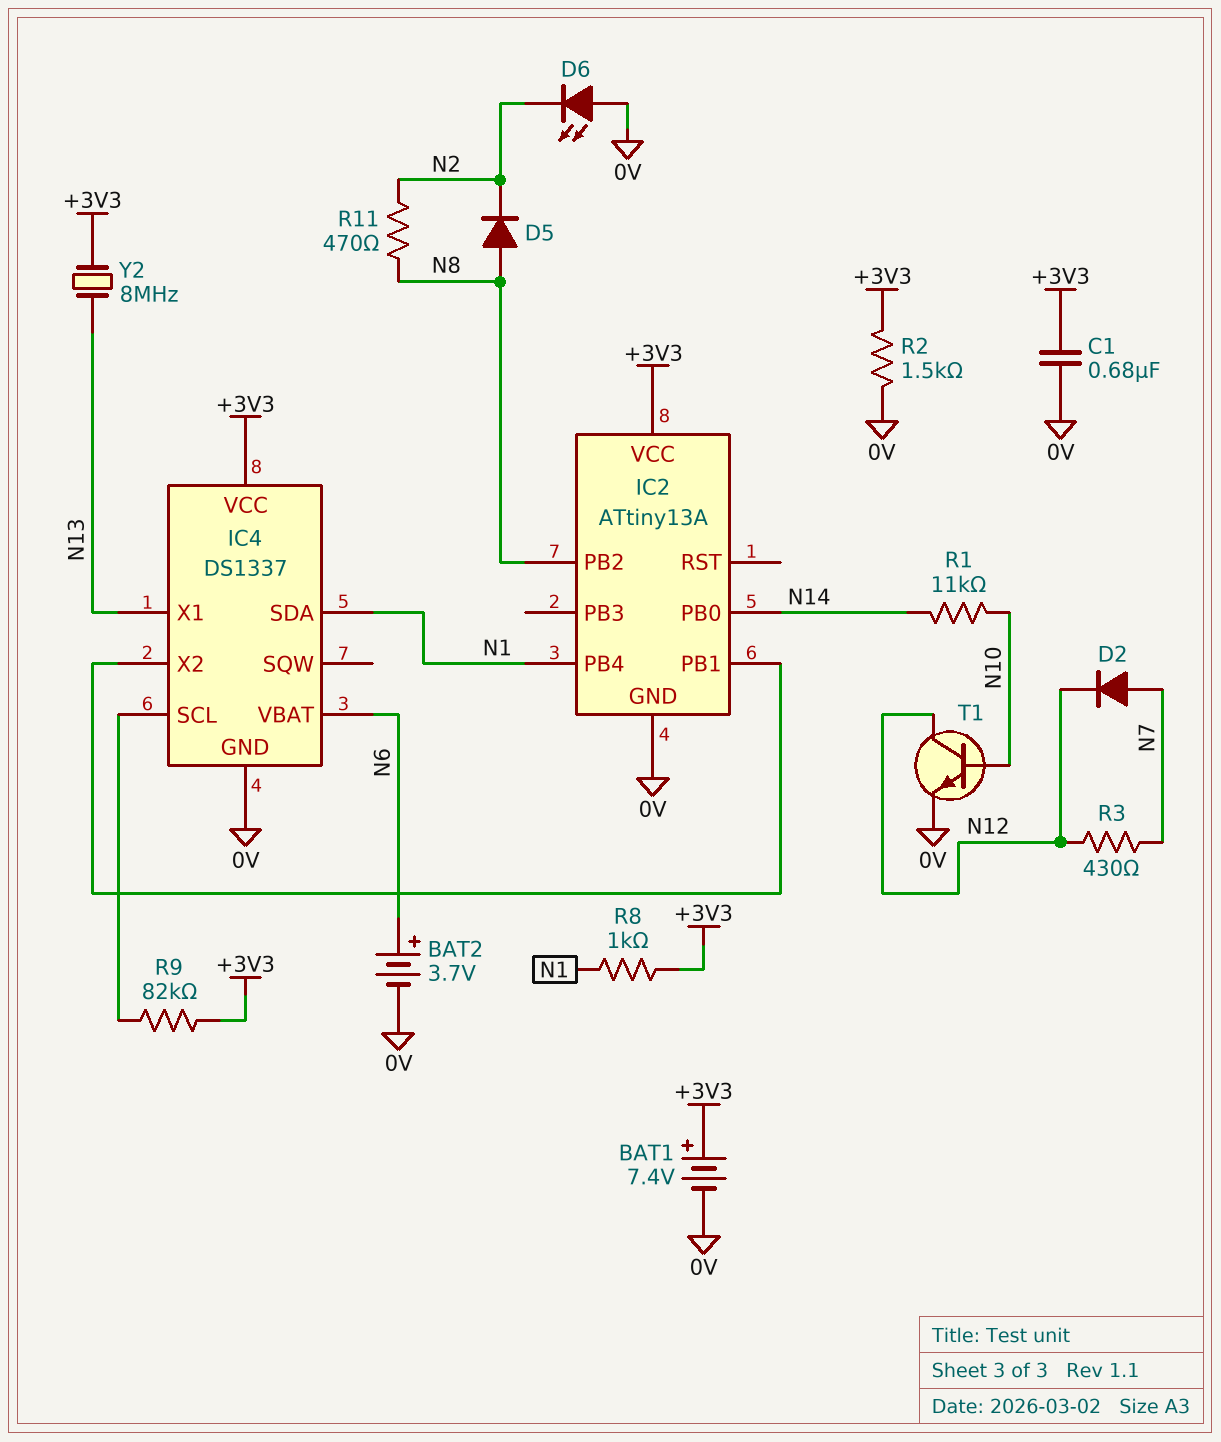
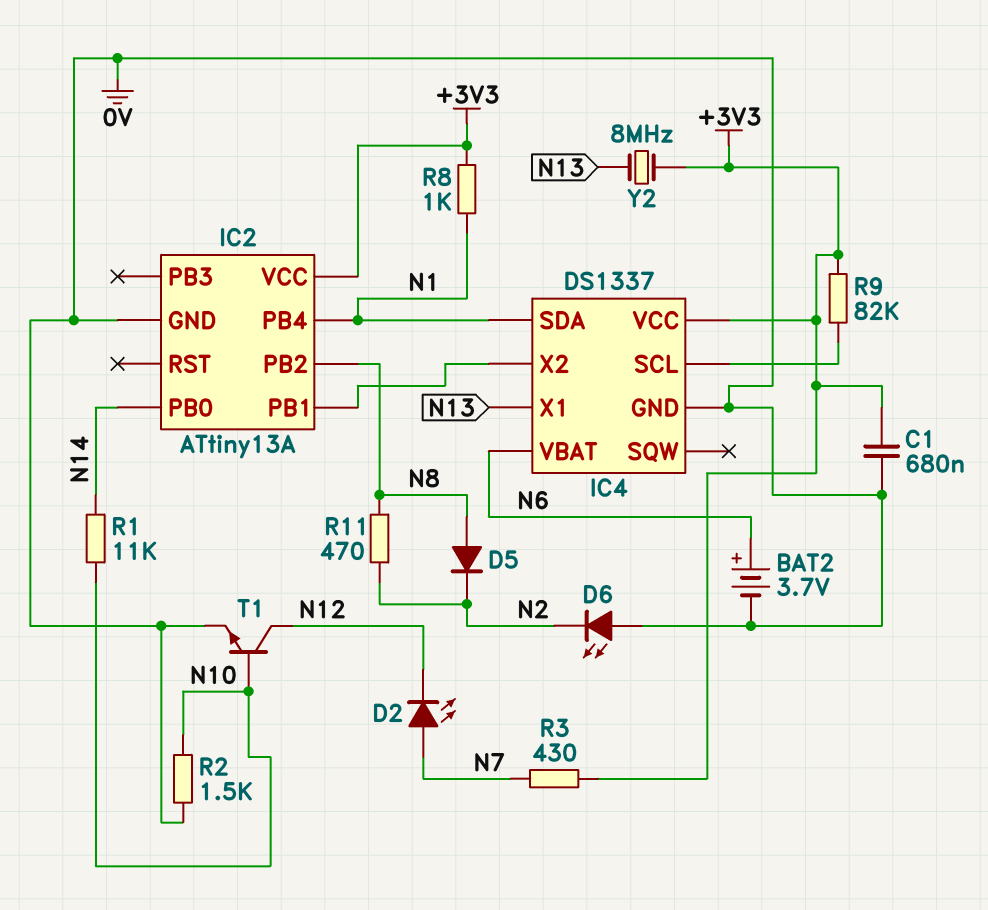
BAT1: 7.4V (plus +3V3, minus 0V) -> none
D2: diode (A N7, K N12) -> LED (A N7, K N12)
R2: 1.5k (+3V3, 0V) -> 1.5k (0V, N10)
R3: 430 (N7, N12) -> 430 (+3V3, N7)

